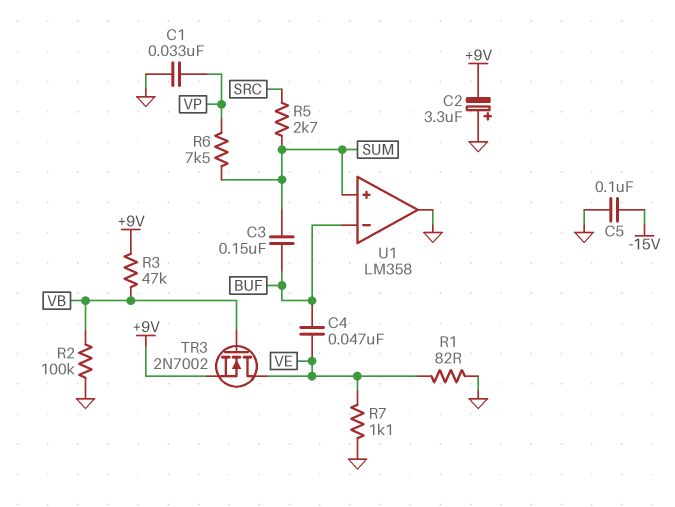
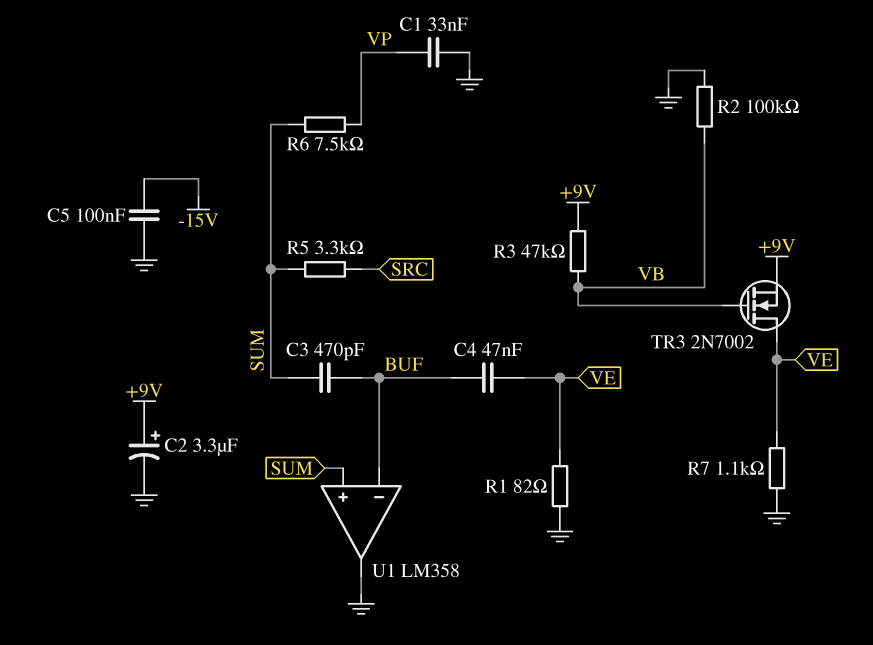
C2: 3.3uF (plus GND, minus +9V) -> 3.3uF (plus +9V, minus GND)
C3: 150nF (BUF, SUM) -> 470pF (BUF, SUM)
R5: 2.7k (SRC, SUM) -> 3.3k (SRC, SUM)

